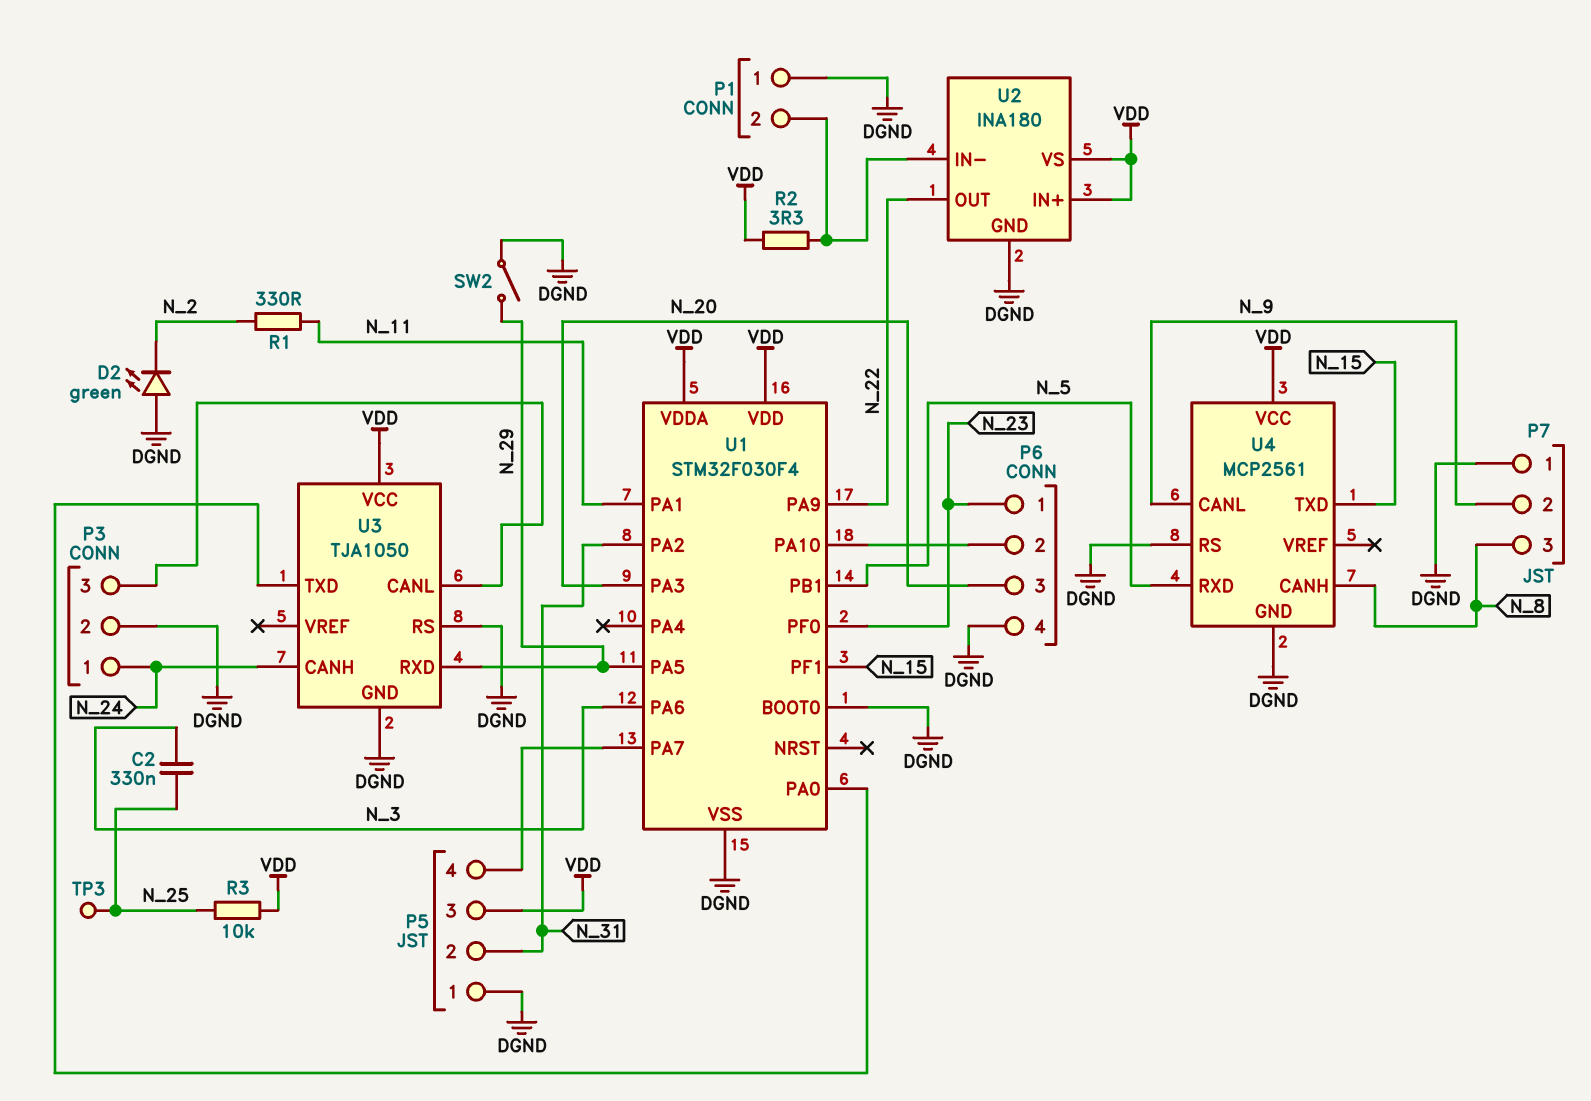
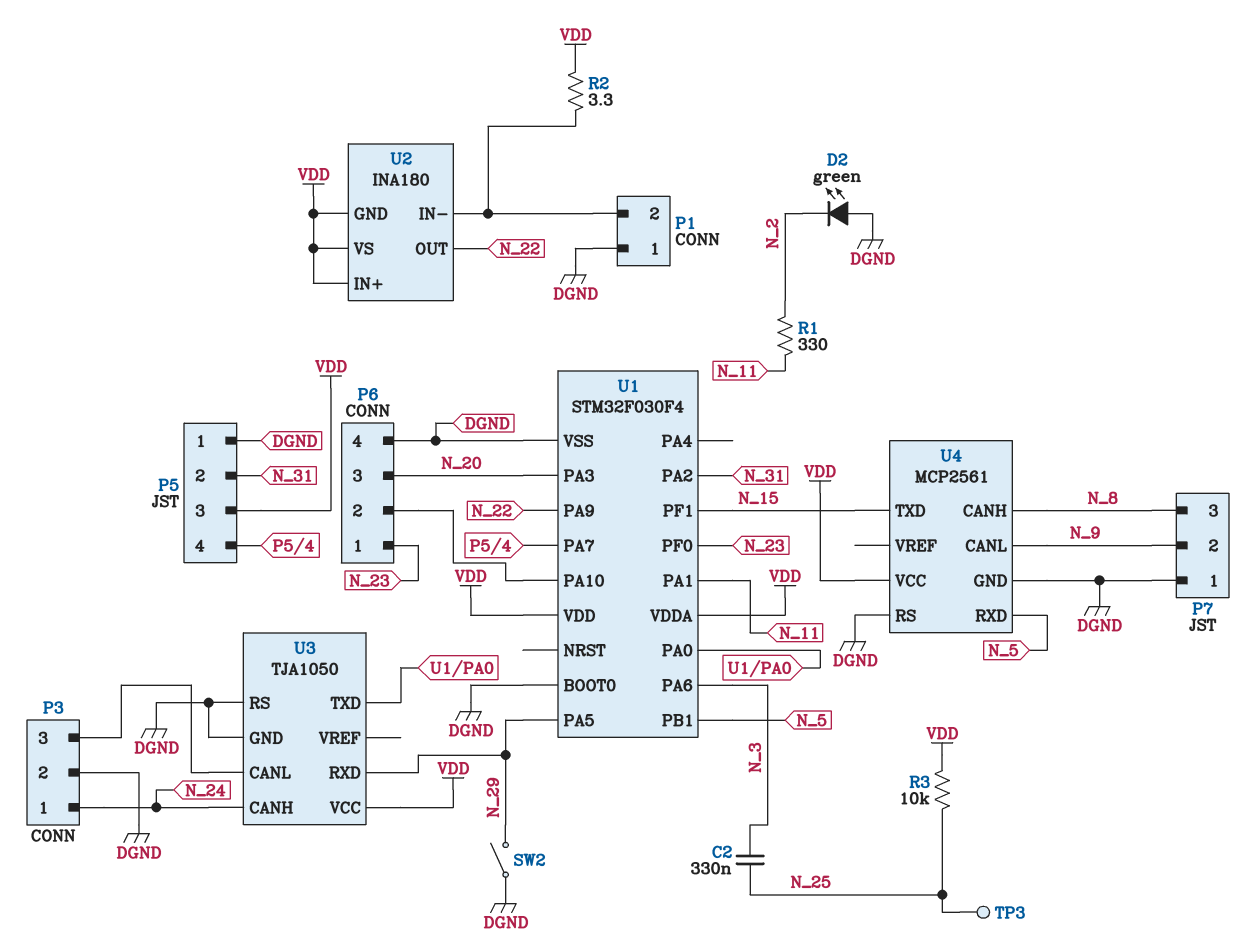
U2 pin GND: DGND -> VDD

